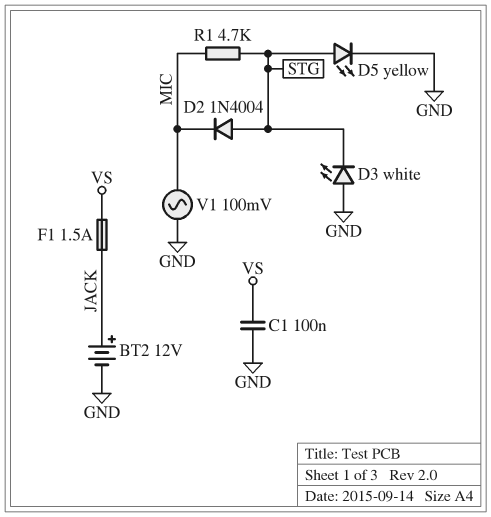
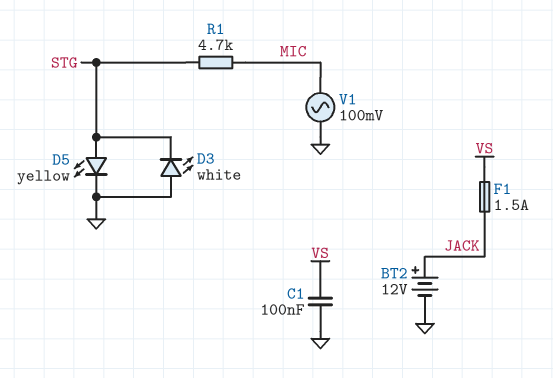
D2: diode 1N4004 (A STG, K MIC) -> none

